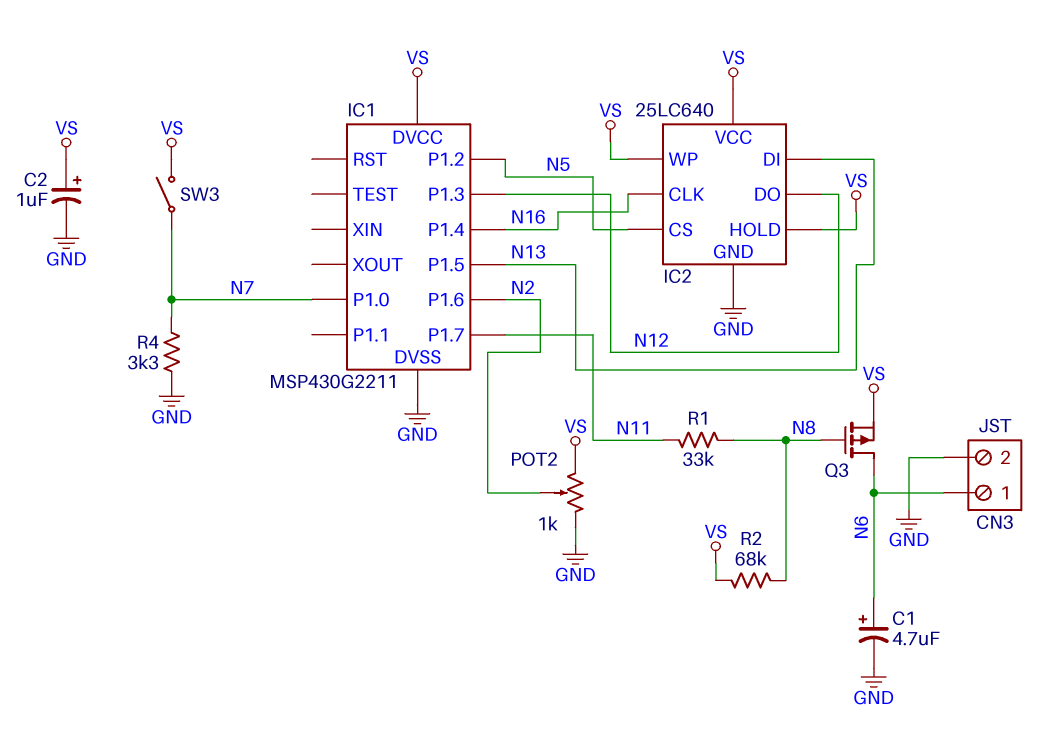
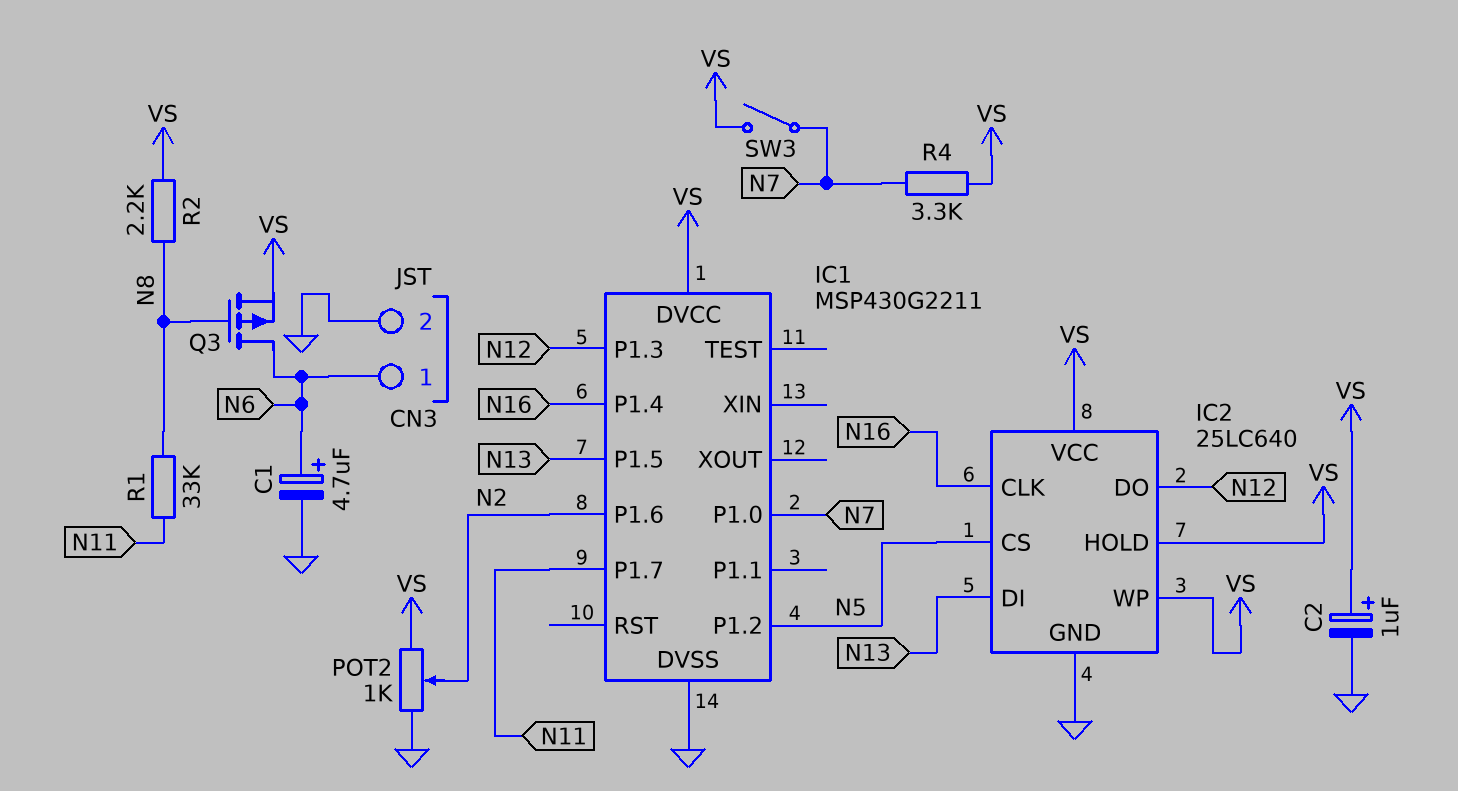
R2: 68k (N8, VS) -> 2.2k (N8, VS)
R4: 3.3k (GND, N7) -> 3.3k (N7, VS)

